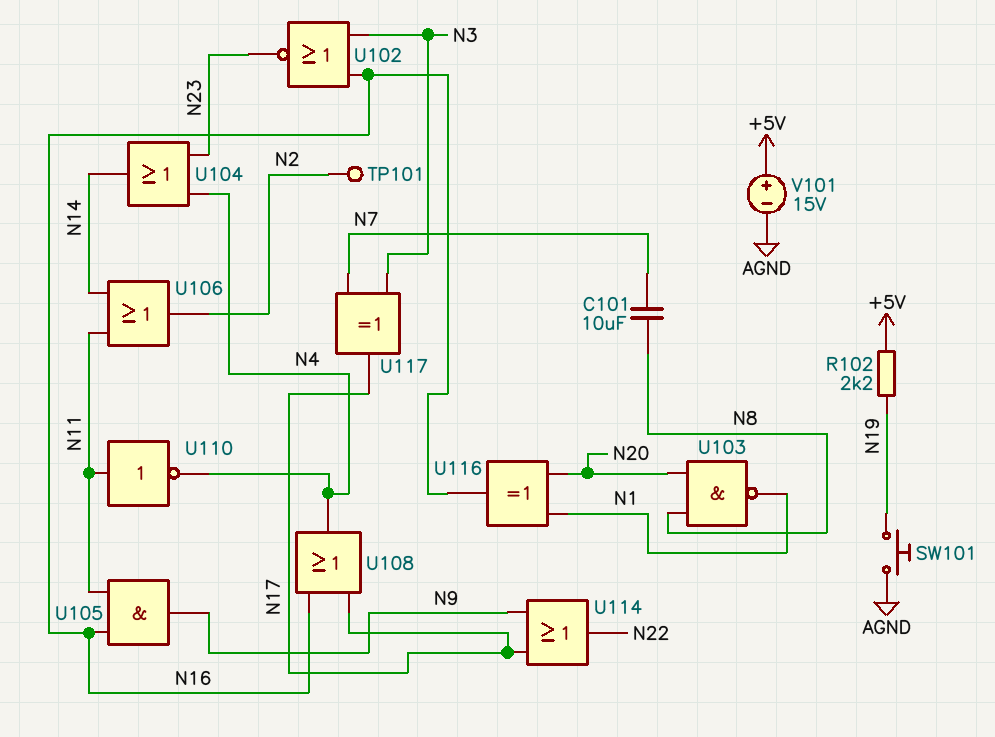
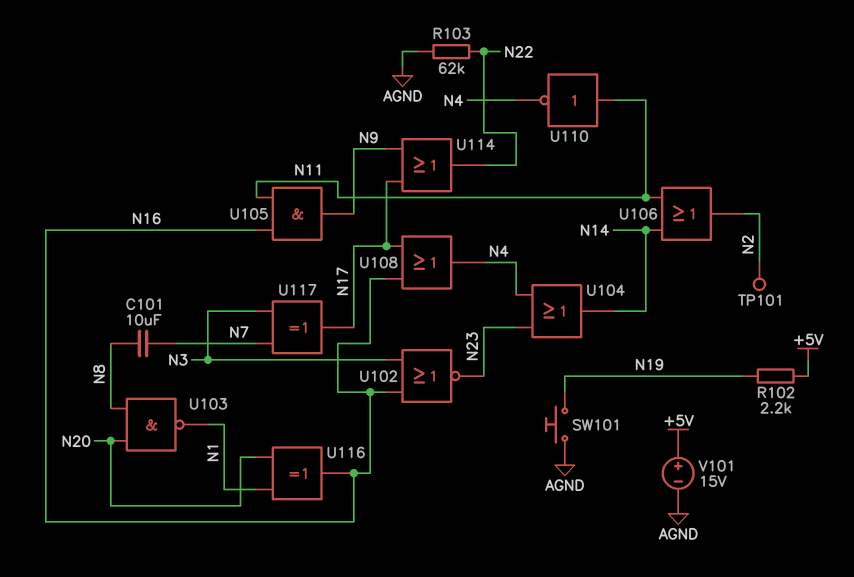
R103: none -> 62k (AGND, N22)

